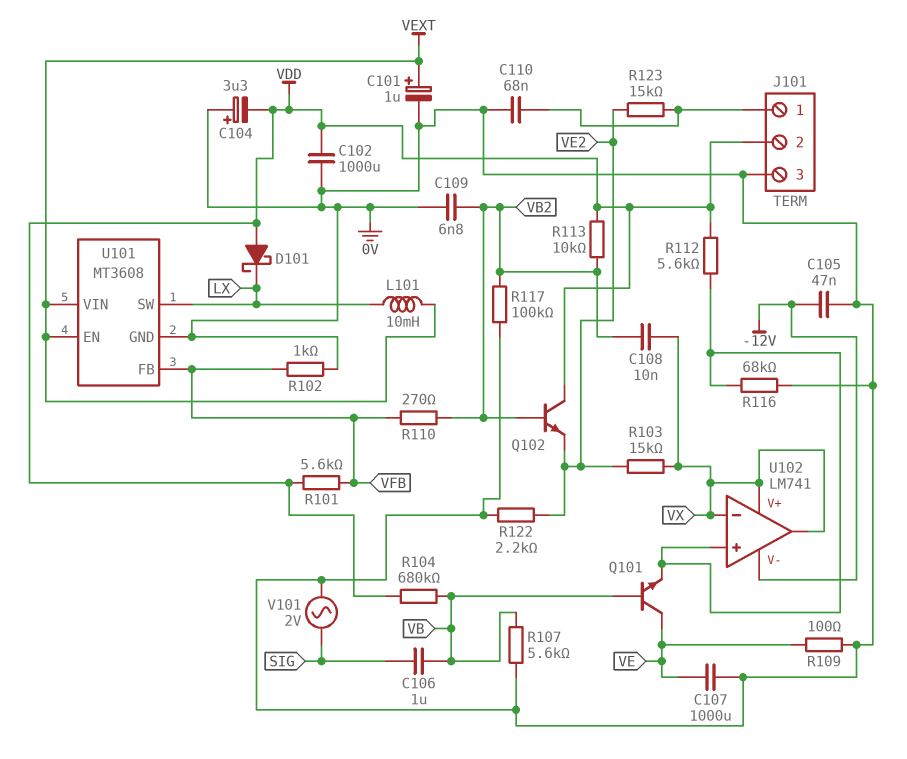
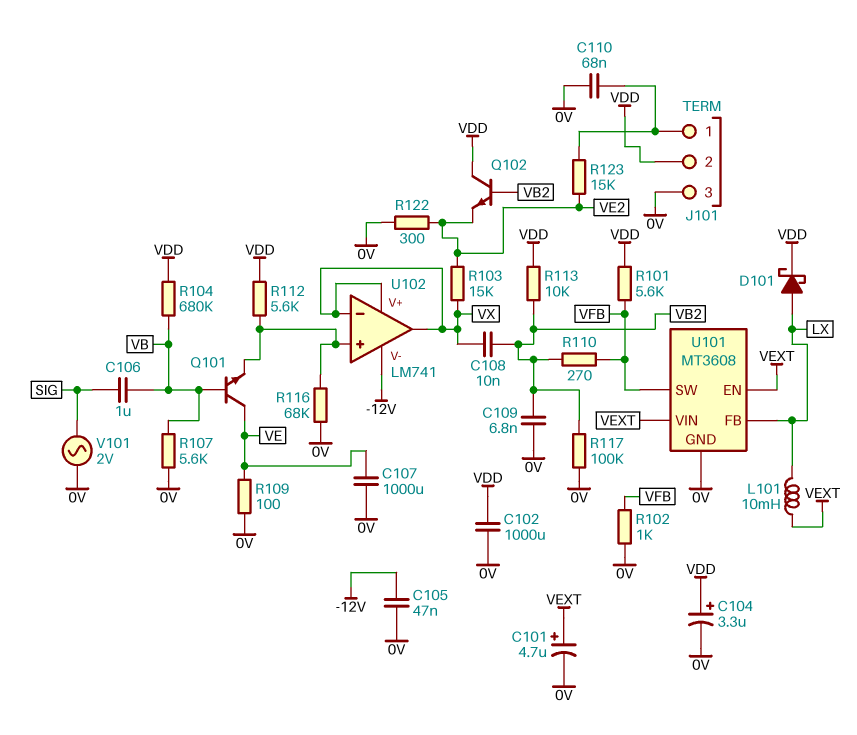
C101: 1uF (plus VEXT, minus 0V) -> 4.7uF (plus VEXT, minus 0V)
C104: 3.3uF (plus 0V, minus VDD) -> 3.3uF (plus VDD, minus 0V)
D101: schottky (A VDD, K LX) -> schottky (A LX, K VDD)
R122: 2.2k (0V, VE2) -> 300 (0V, VE2)
U101 pin FB: VFB -> LX
U101 pin SW: LX -> VFB

